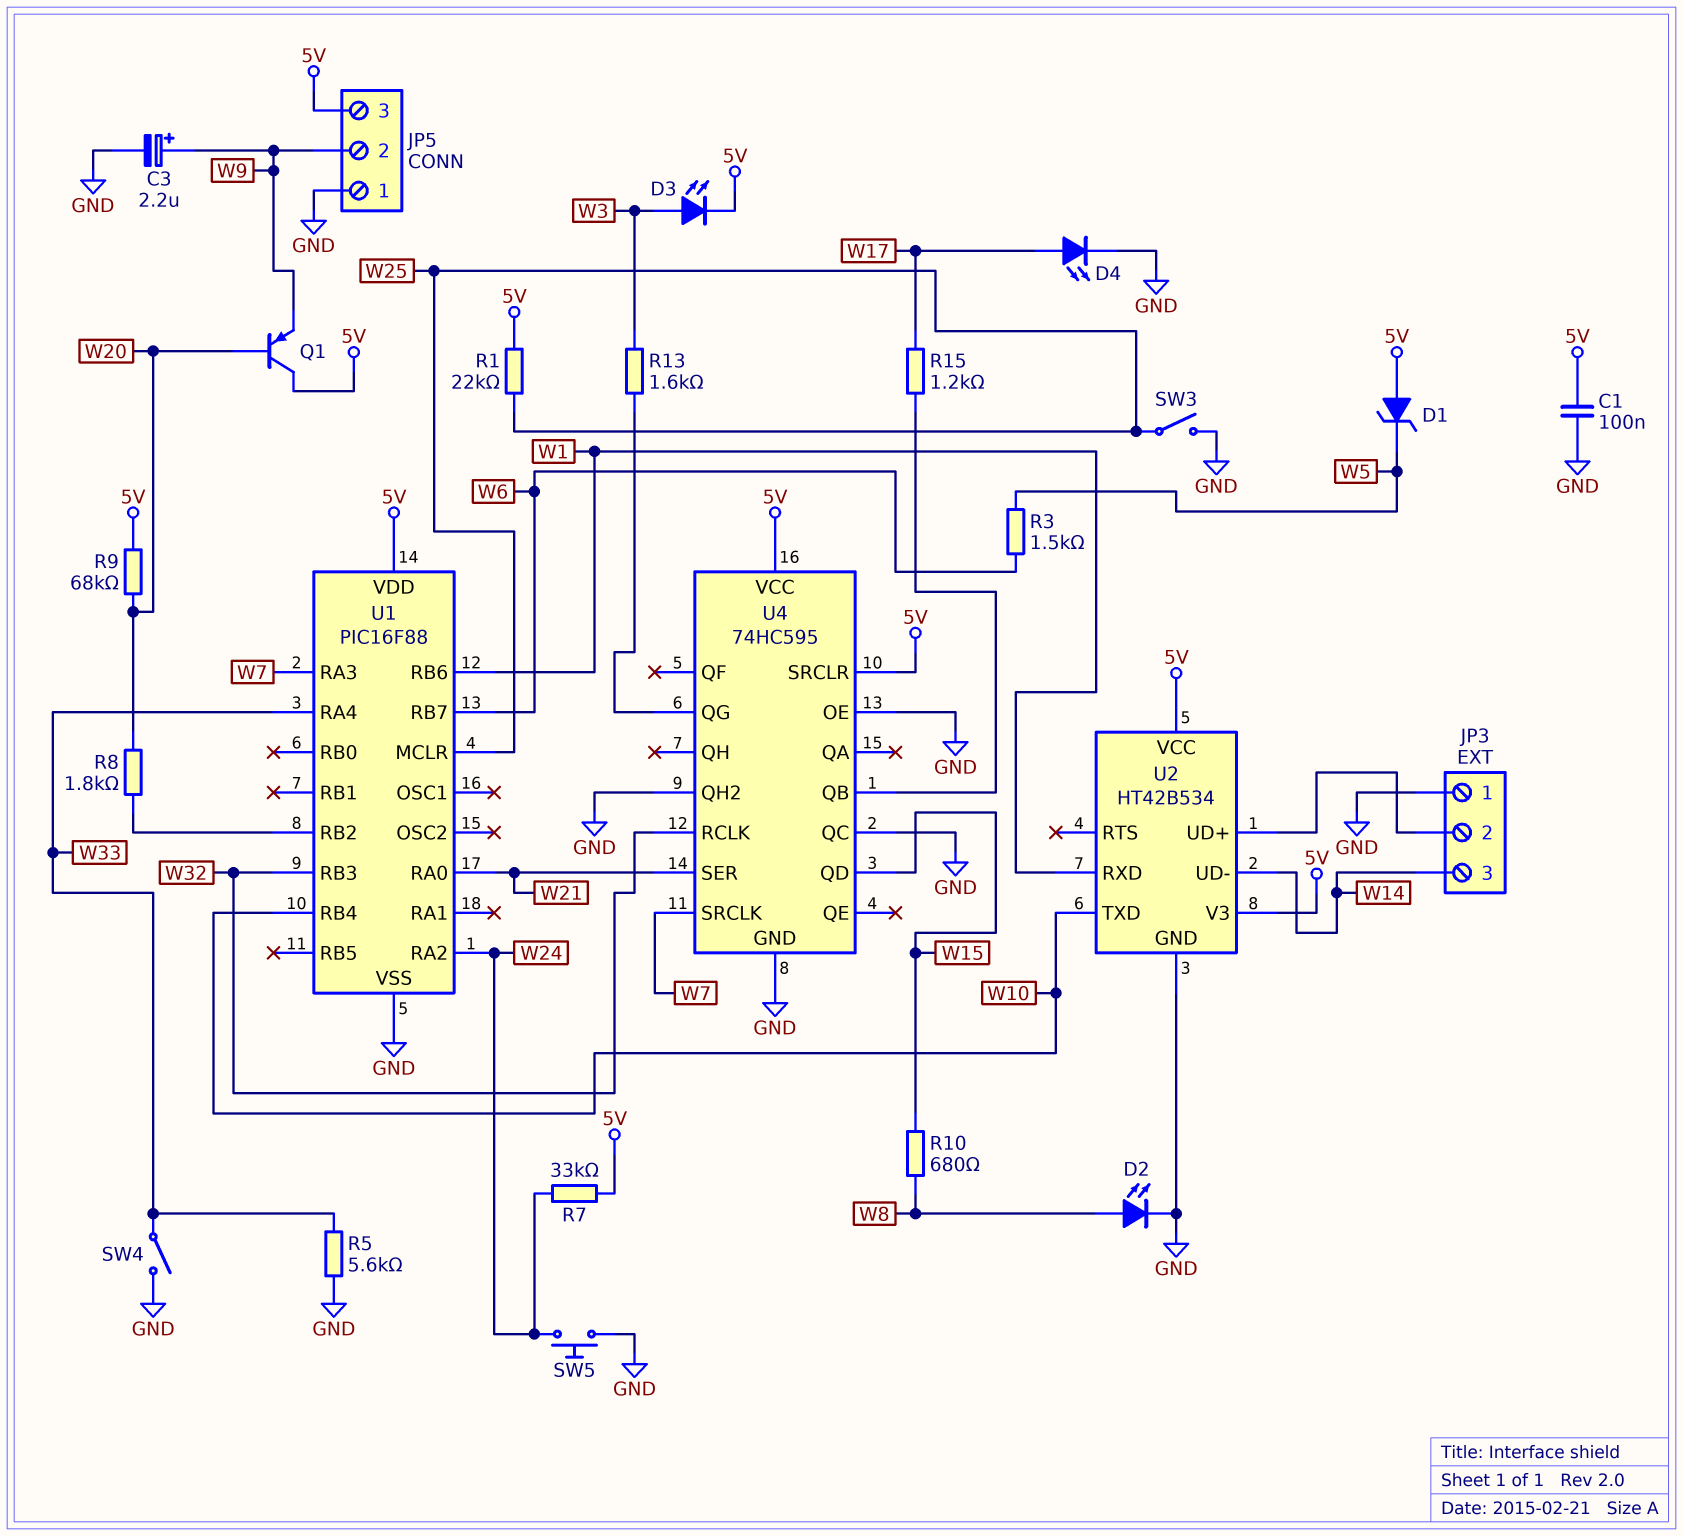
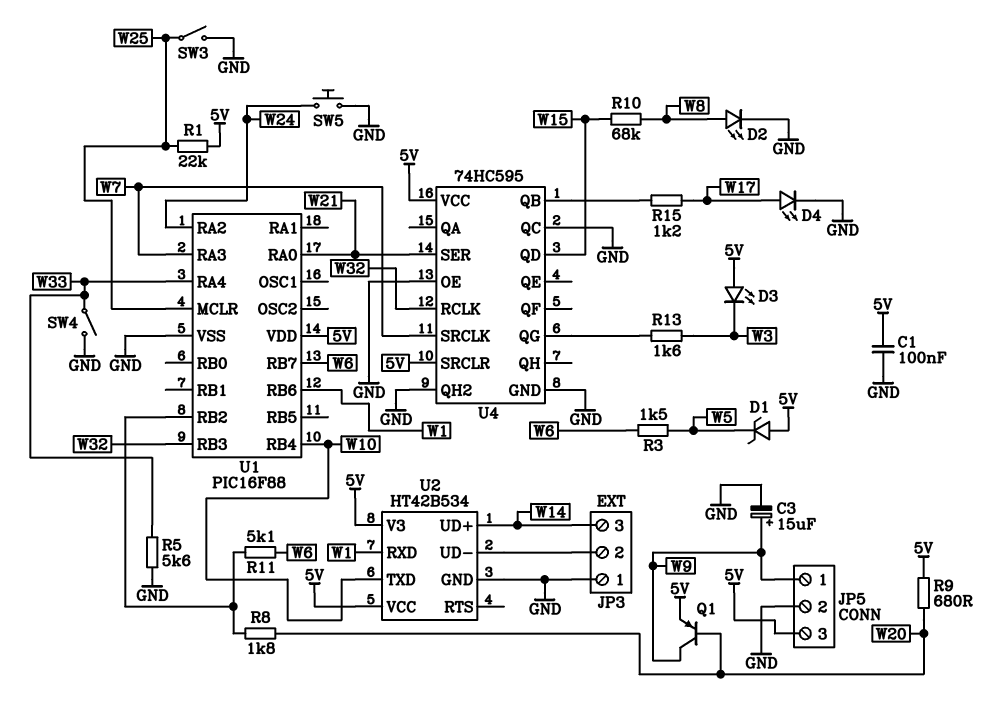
C3: 2.2uF (plus W9, minus GND) -> 15uF (plus W9, minus GND)
D3: LED (A W3, K 5V) -> LED (A 5V, K W3)
JP5 pin 1: GND -> W9
JP5 pin 2: W9 -> GND
Q1: PNP (B W20, C 5V, E W9) -> PNP (B W20, C W9, E 5V)
R7: 33k (5V, W24) -> none
R9: 68k (5V, W20) -> 680 (5V, W20)
R10: 680 (W8, W15) -> 68k (W8, W15)
R11: none -> 5.1k (U1/RB2, W6)
U2 pin UD+: JP3/2 -> W14
U2 pin UD-: W14 -> JP3/2

